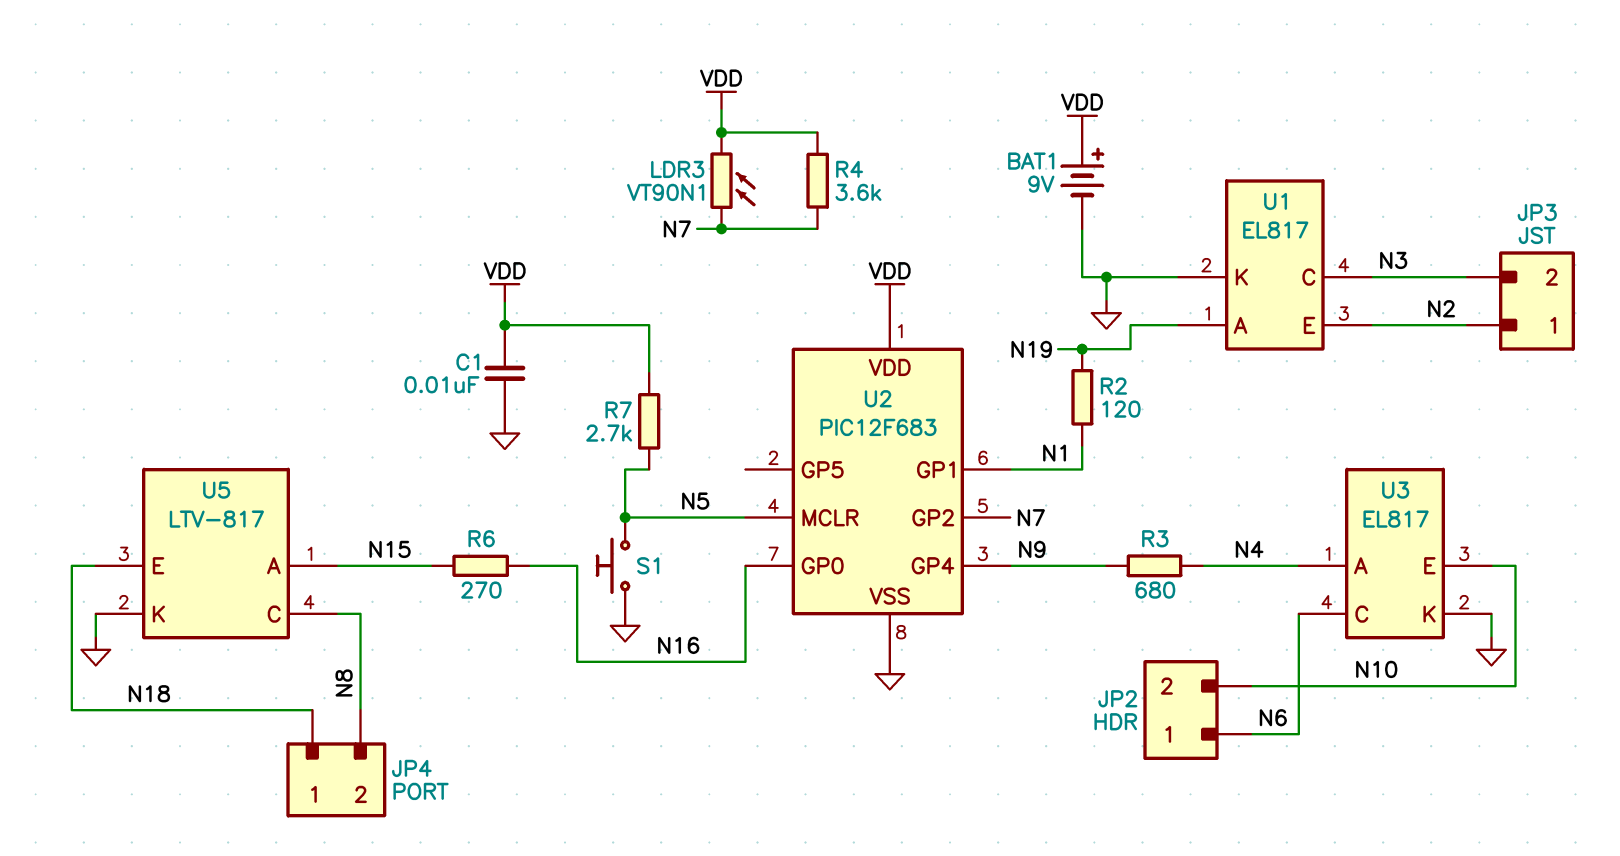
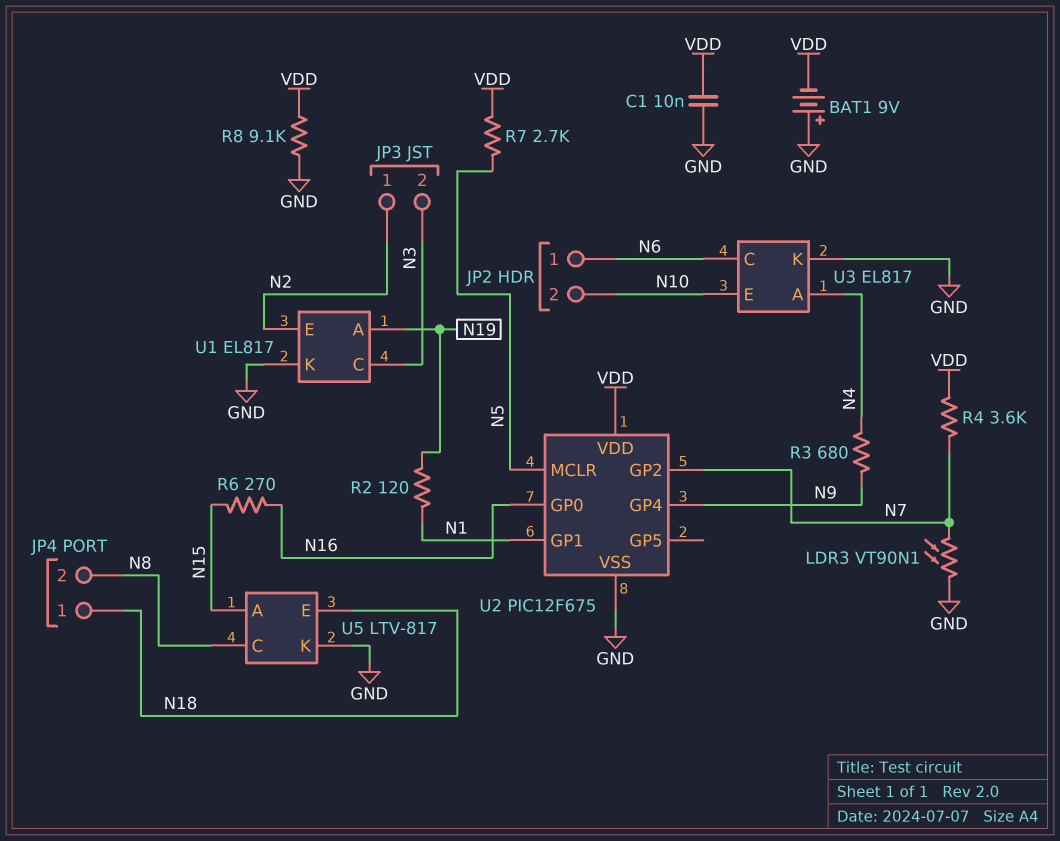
BAT1: 9V (plus VDD, minus GND) -> 9V (plus GND, minus VDD)
LDR3: VT90N1 (N7, VDD) -> VT90N1 (GND, N7)
R8: none -> 9.1k (GND, VDD)
S1: button (GND, N5) -> none
U2: PIC12F683 -> PIC12F675

